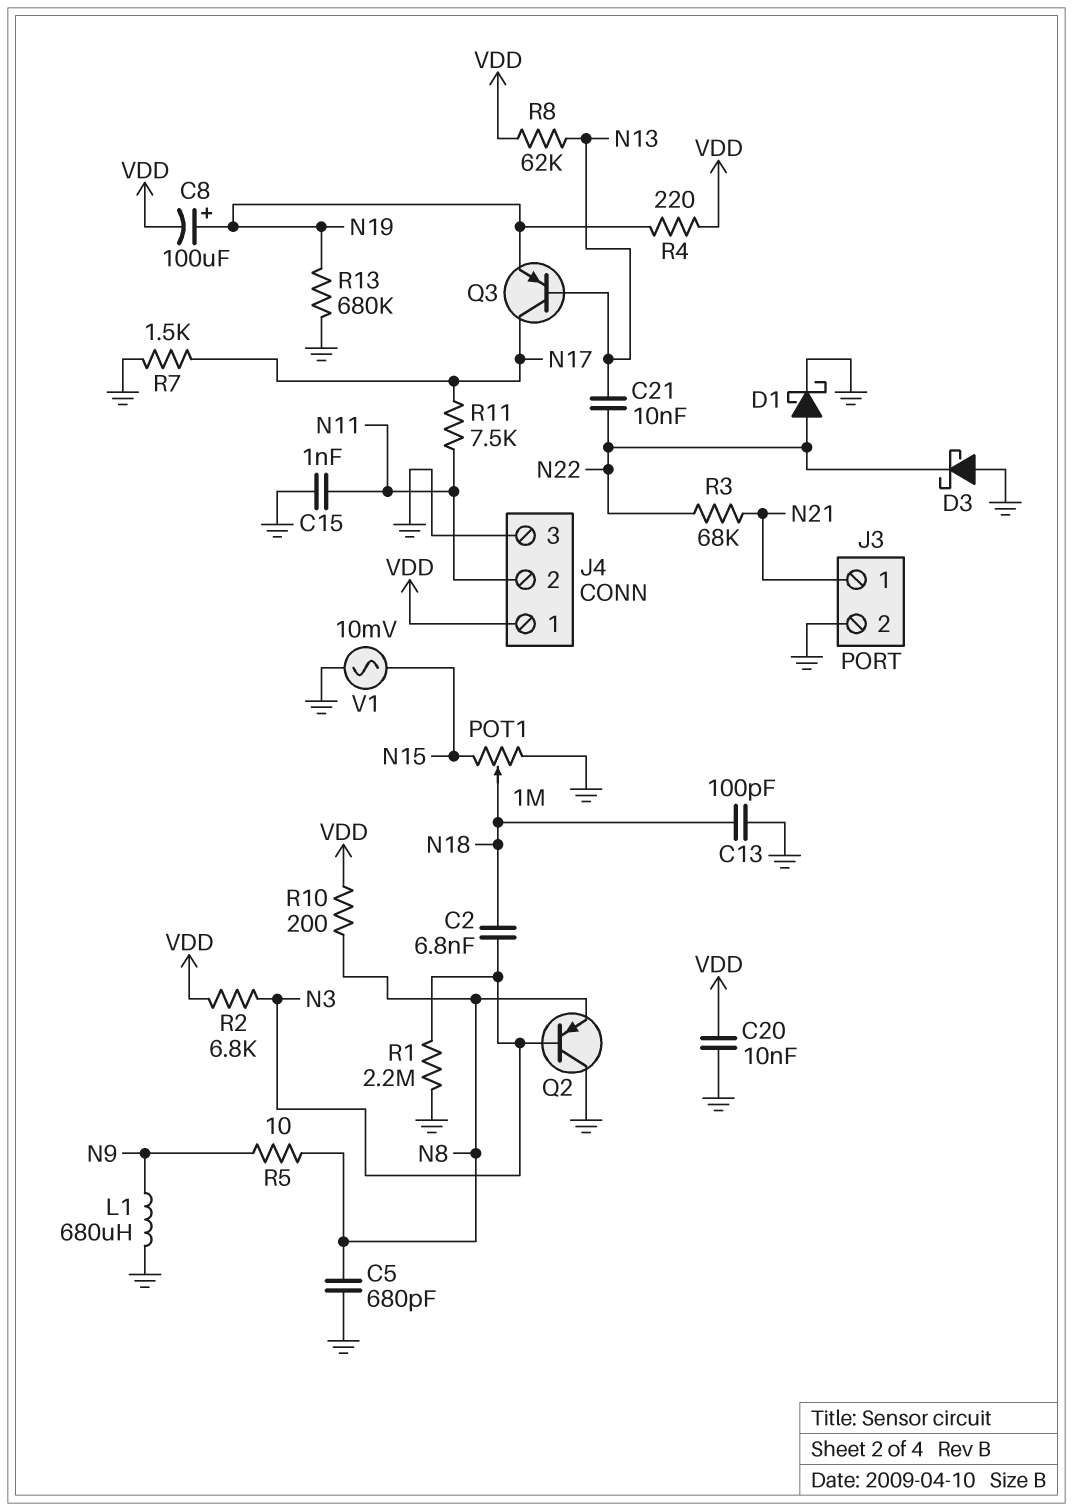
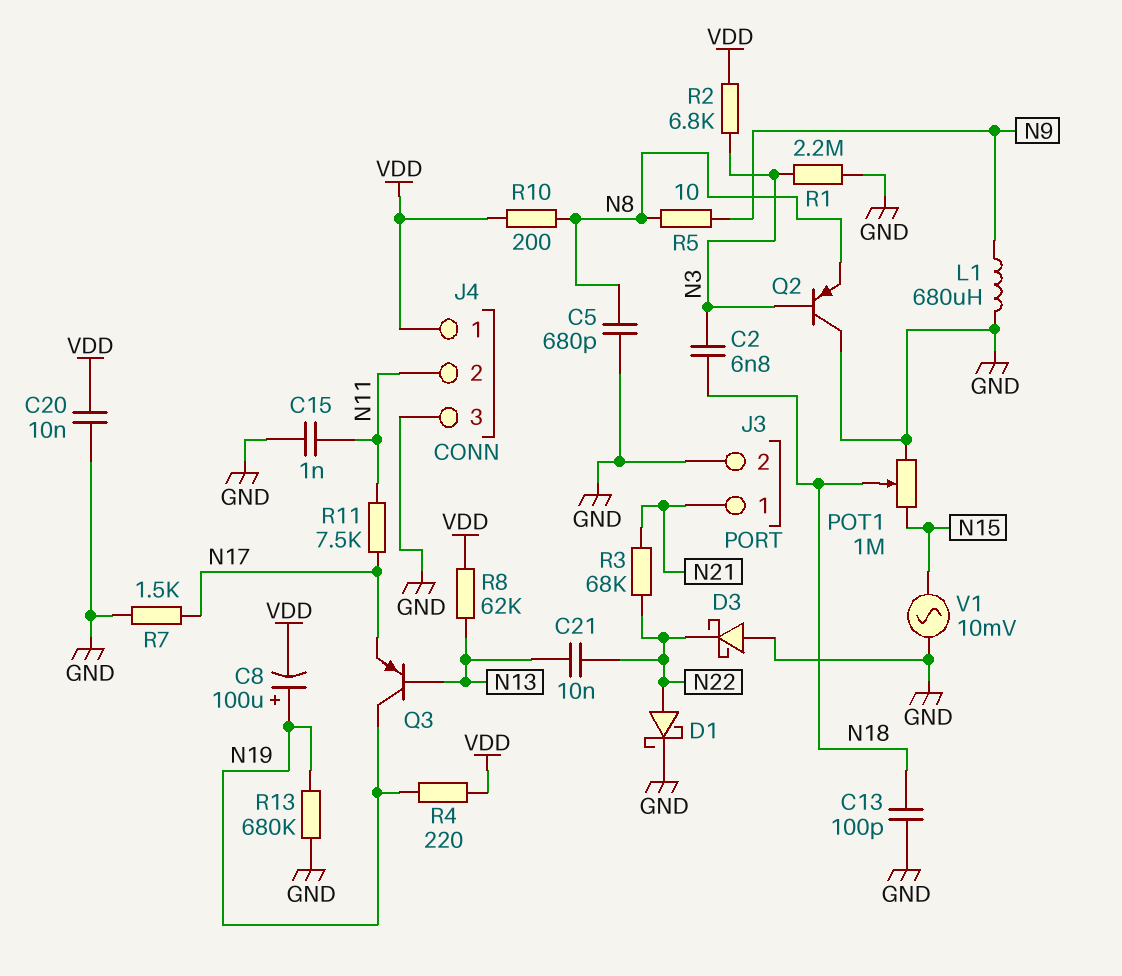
Q3: PNP (B N13, C N17, E N19) -> PNP (B N13, C N19, E N17)

